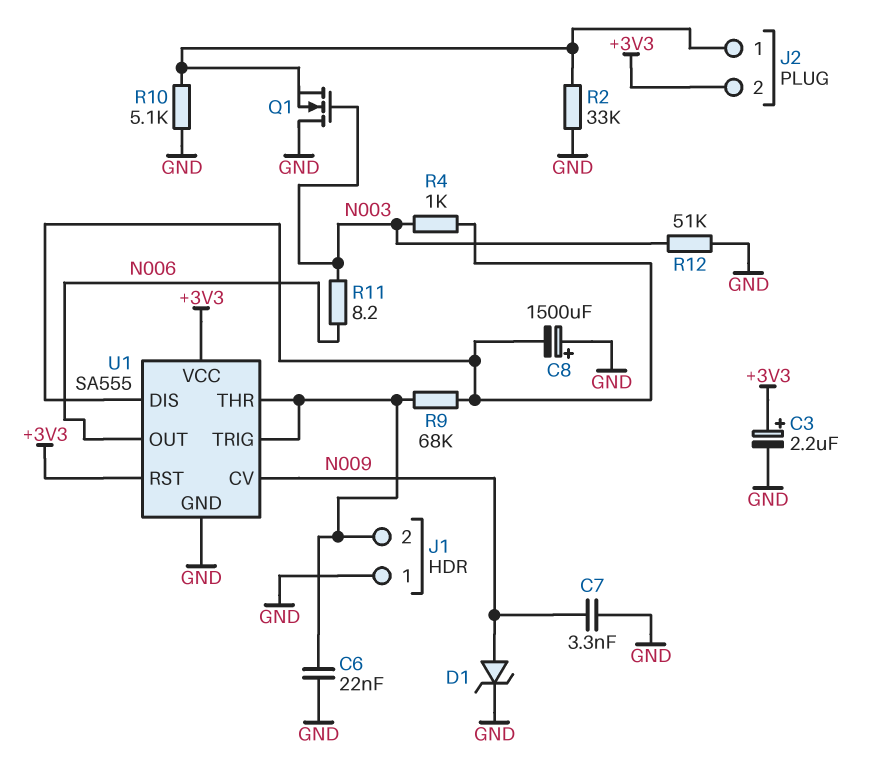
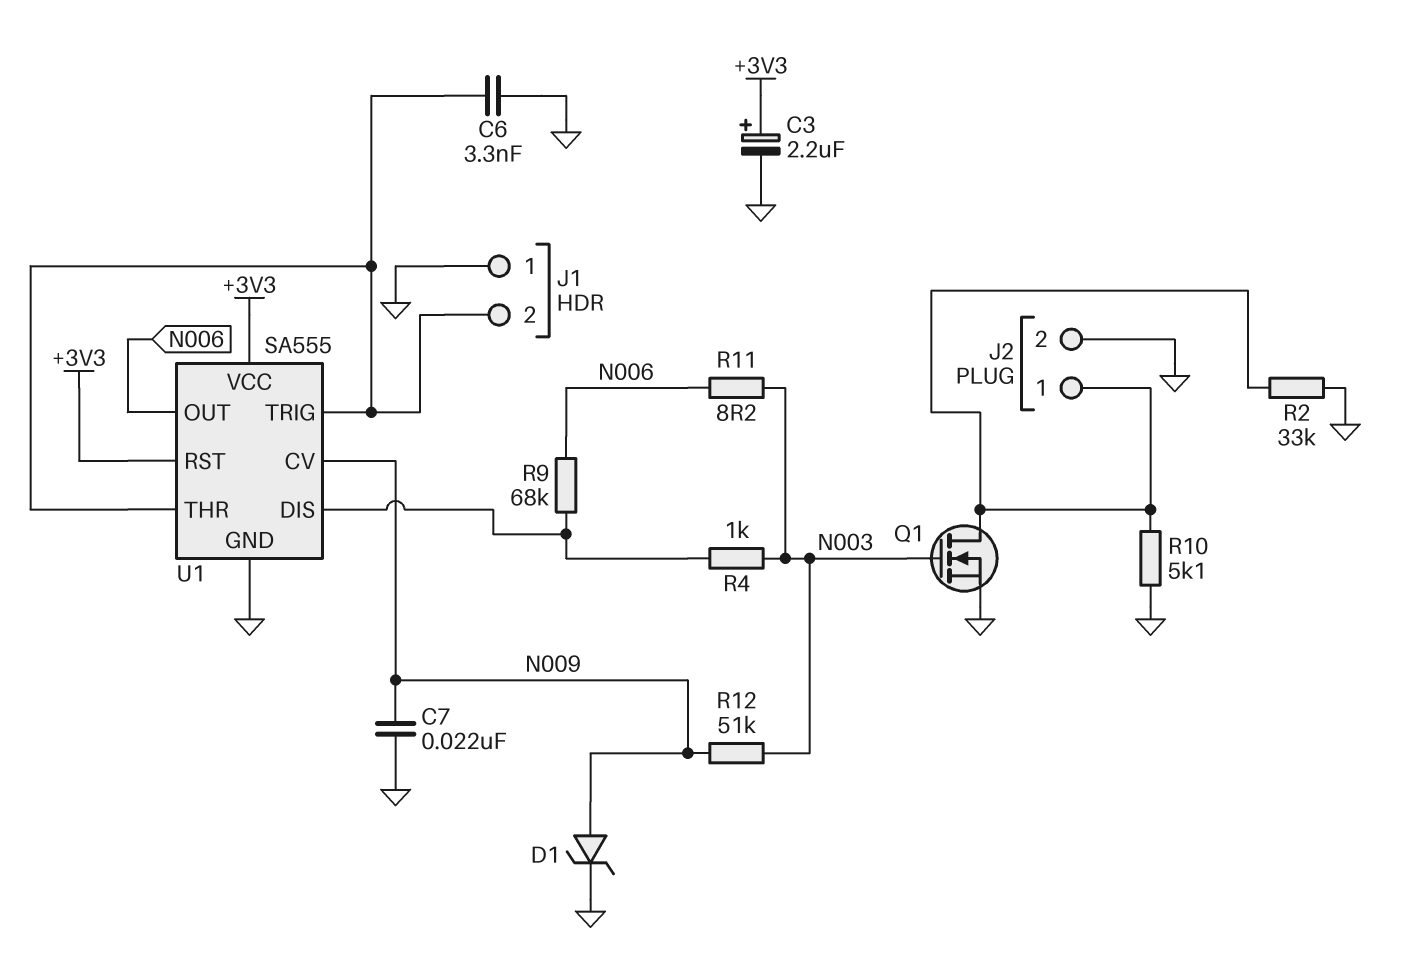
C6: 22nF (GND, J1/2) -> 3.3nF (GND, J1/2)
C7: 3.3nF (GND, N009) -> 22nF (GND, N009)
C8: 1500uF (plus GND, minus U1/DIS) -> none
J2 pin 2: +3V3 -> GND
Q1: NMOS (G N003, D GND, S J2/1) -> NMOS (G N003, D J2/1, S GND)
R9: 68k (J1/2, U1/DIS) -> 68k (N006, U1/DIS)
R12: 51k (GND, N003) -> 51k (N003, N009)

